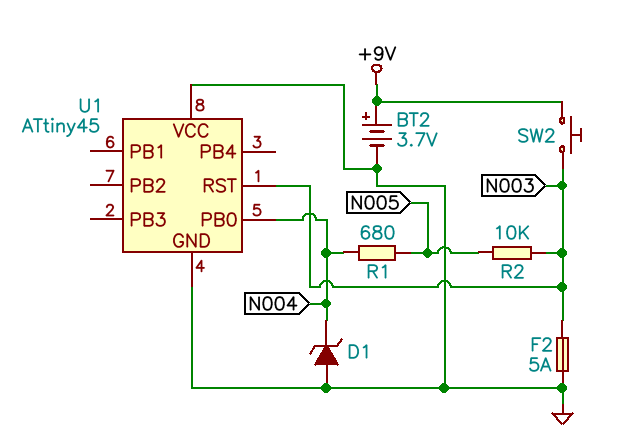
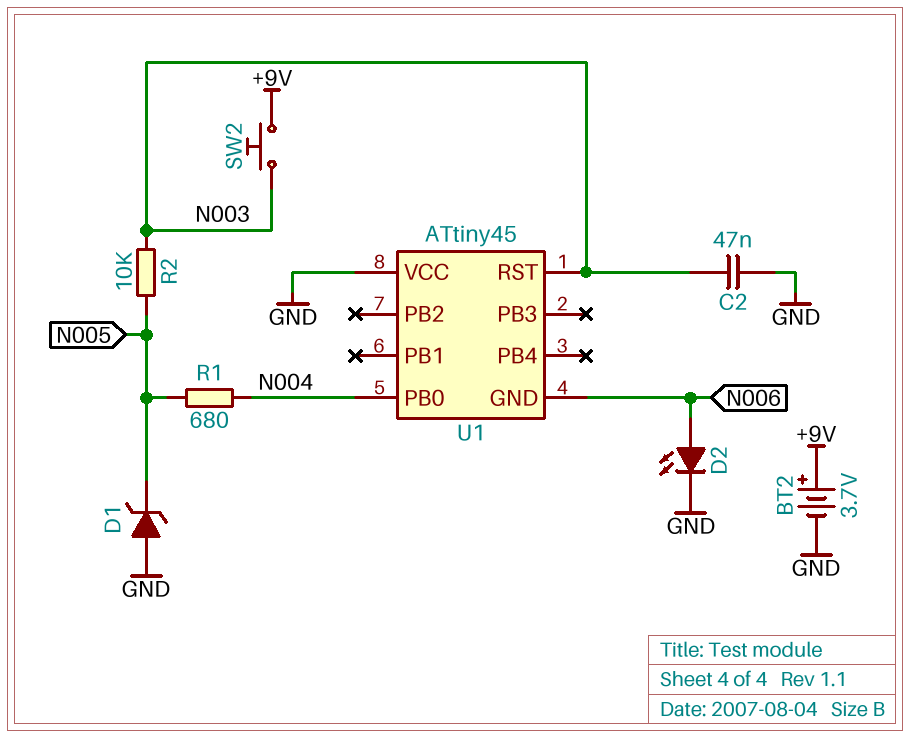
C2: none -> 47nF (GND, N003)
D1: zener (A GND, K N004) -> zener (A GND, K N005)
D2: none -> LED (A N006, K GND)
F2: 5A (GND, N003) -> none
U1 pin GND: GND -> N006

